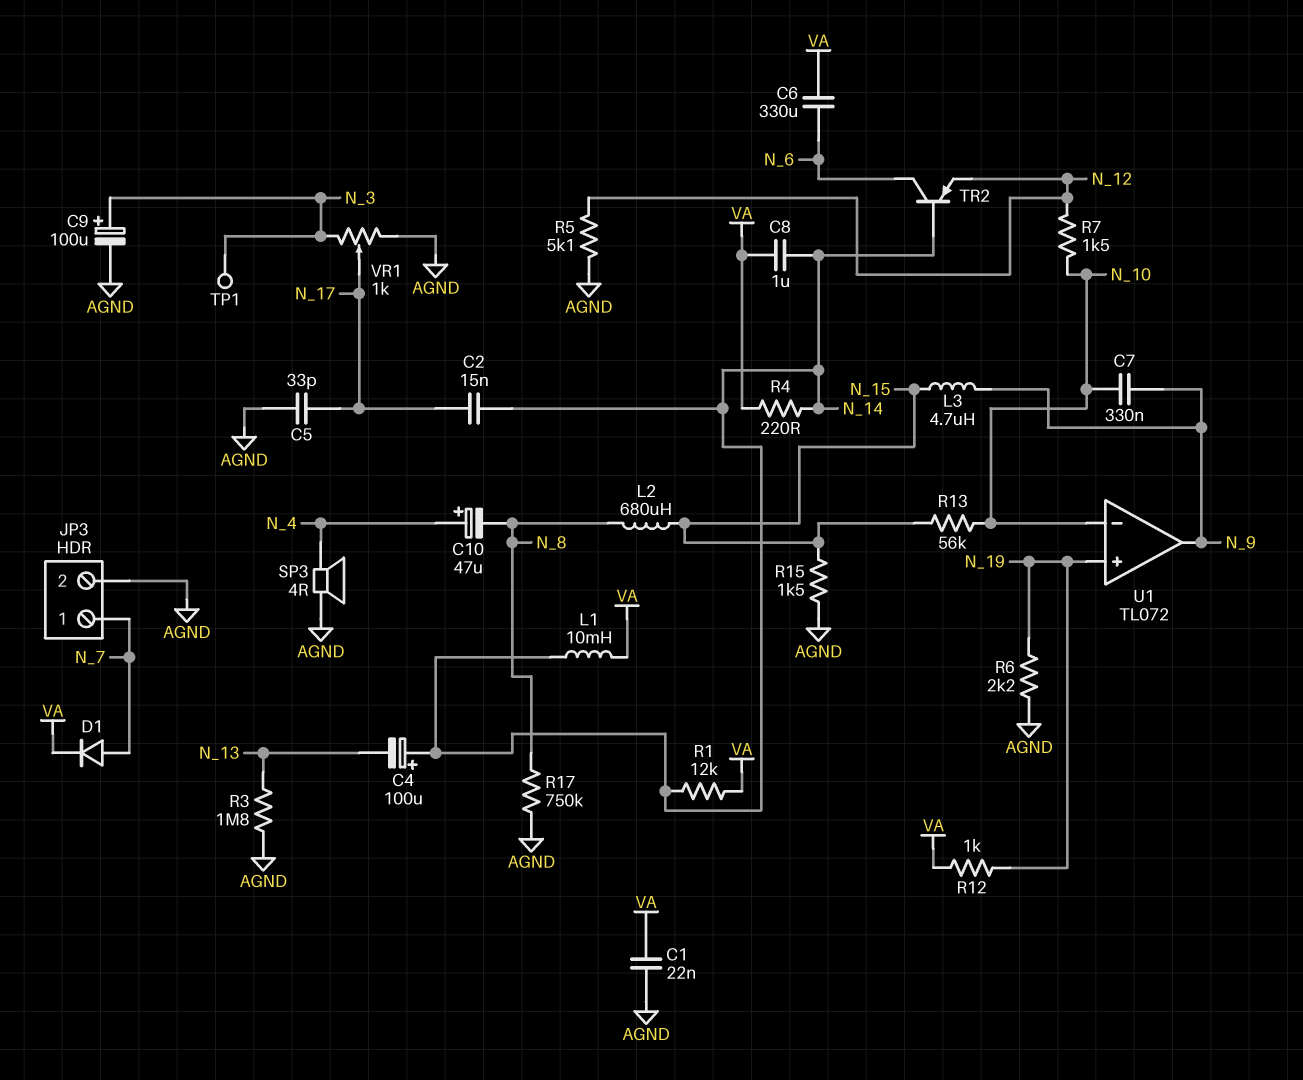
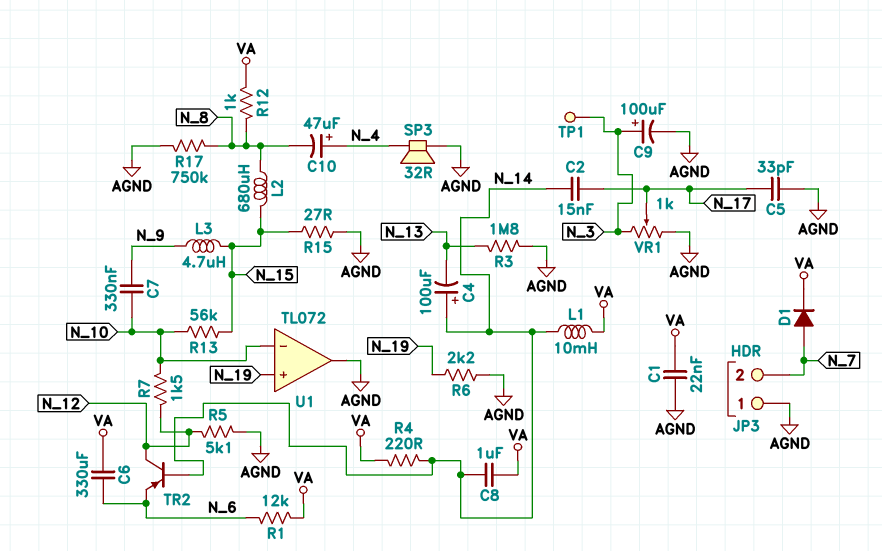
JP3 pin 1: N_7 -> AGND
JP3 pin 2: AGND -> N_7
R1: 12k (N_14, VA) -> 12k (N_6, VA)
R12: 1k (N_19, VA) -> 1k (N_8, VA)
R15: 1.5k (AGND, N_15) -> 27 (AGND, N_15)
SP3: speaker 4R (AGND, N_4) -> speaker 32R (AGND, N_4)
TR2: PNP (B N_14, C N_6, E N_12) -> PNP (B N_14, C N_12, E N_6)
U1 pin out: N_9 -> AGND

